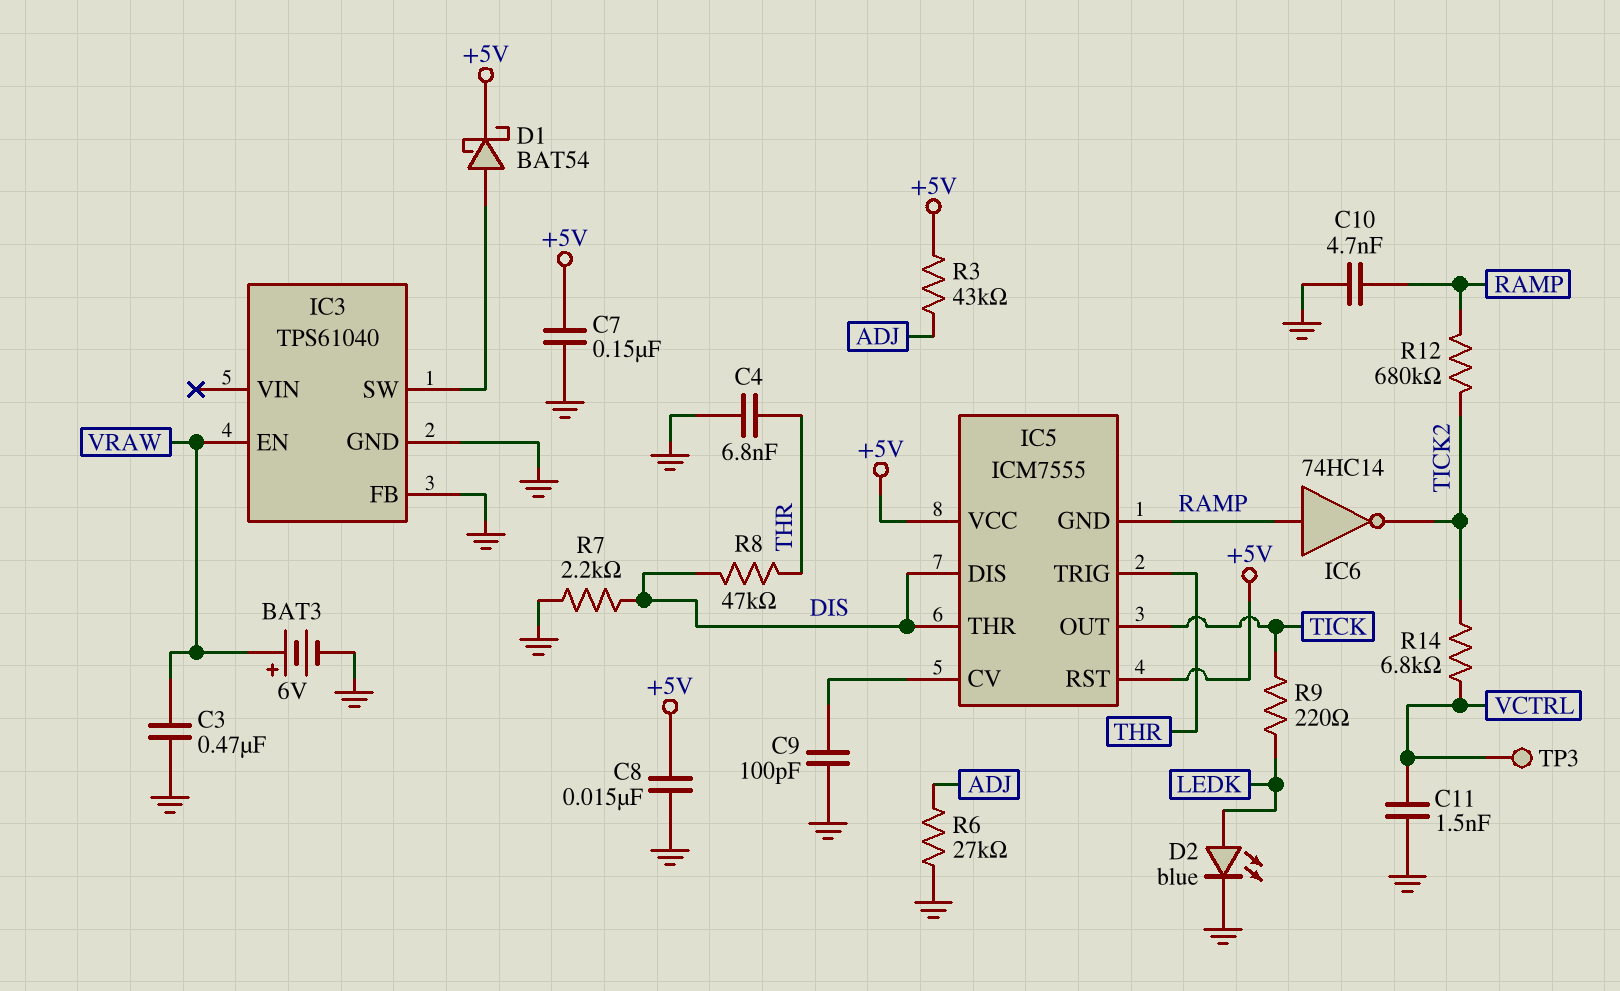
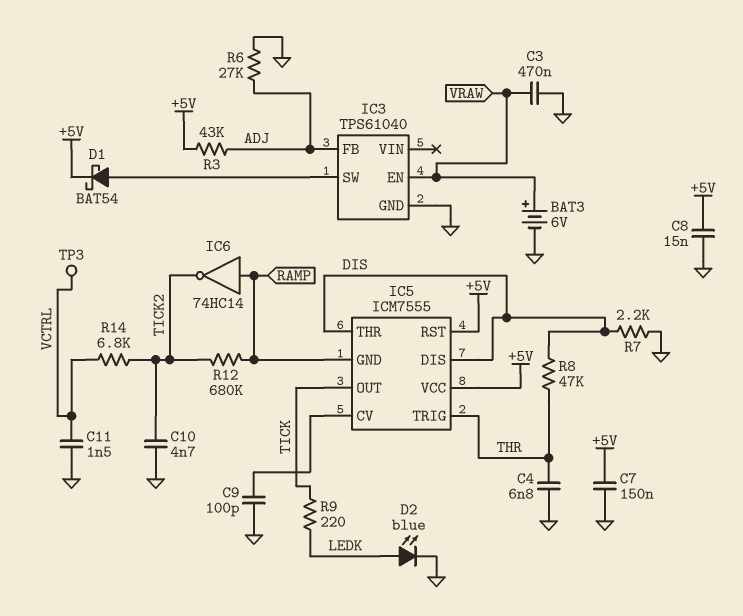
C10: 4.7nF (GND, RAMP) -> 4.7nF (GND, TICK2)
IC3 pin FB: GND -> ADJ

